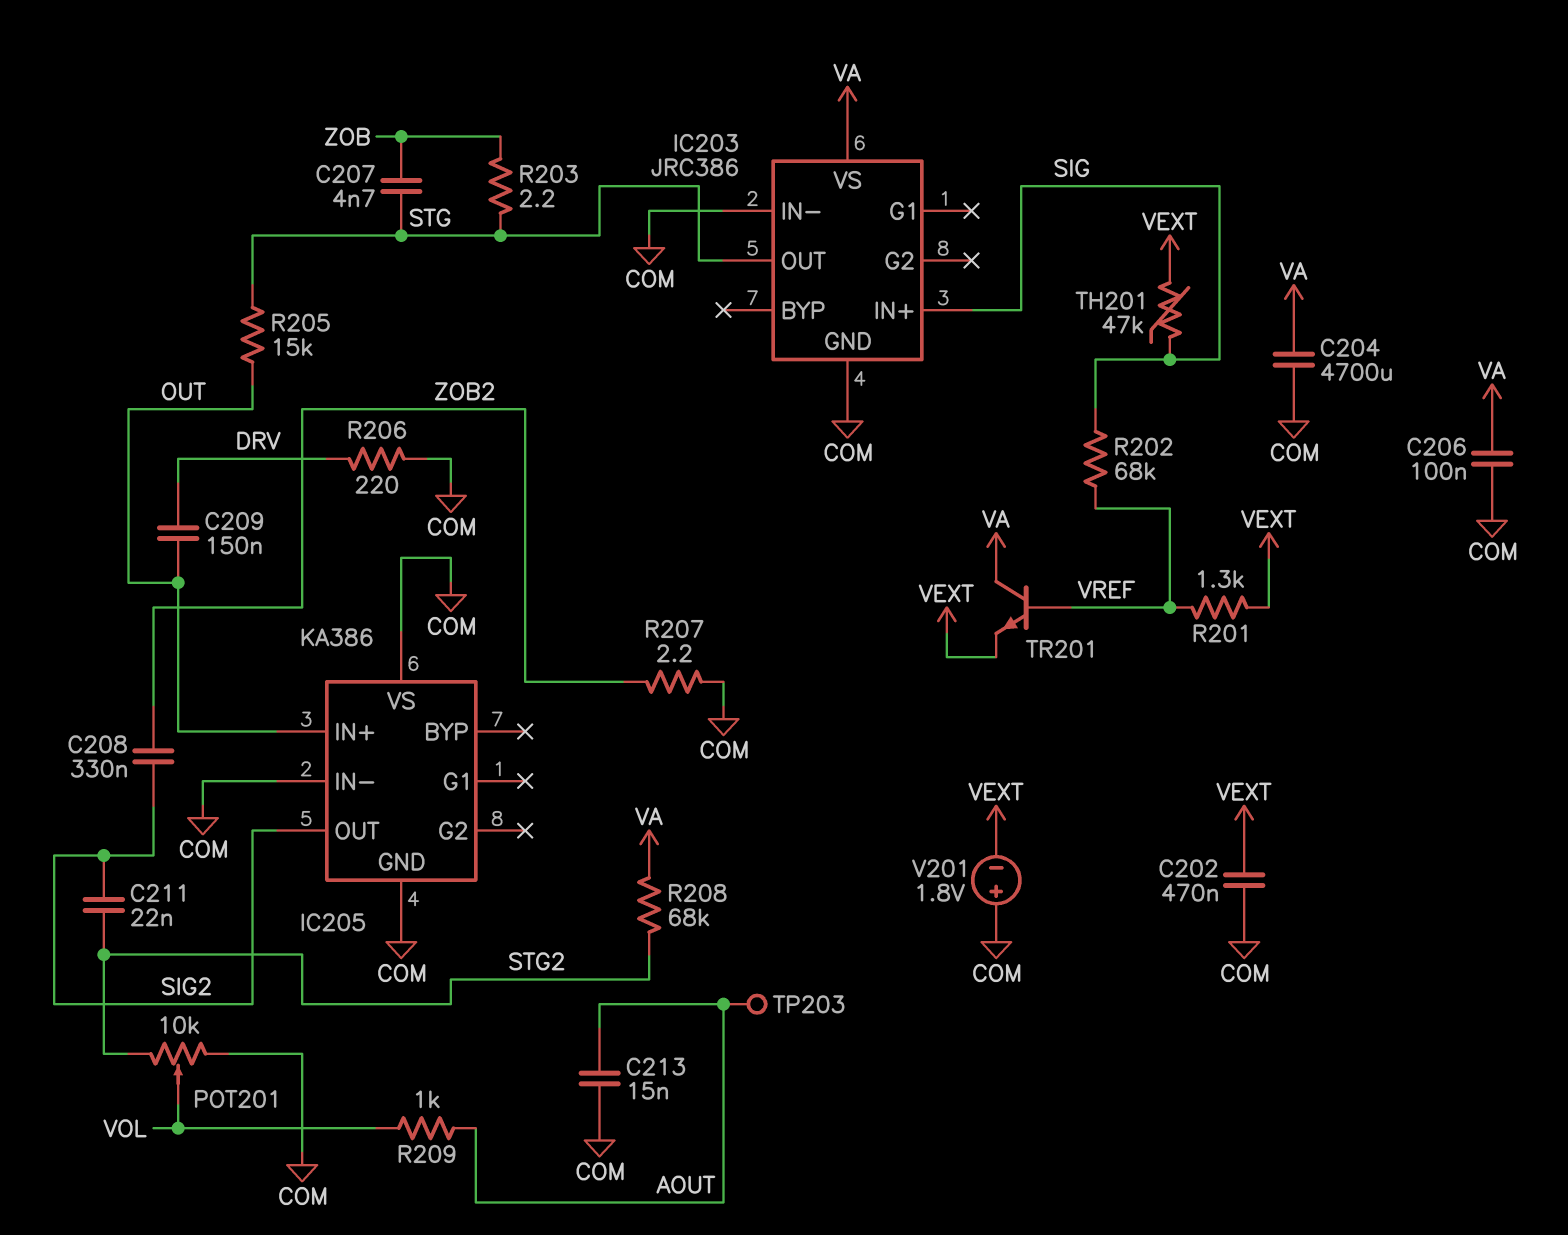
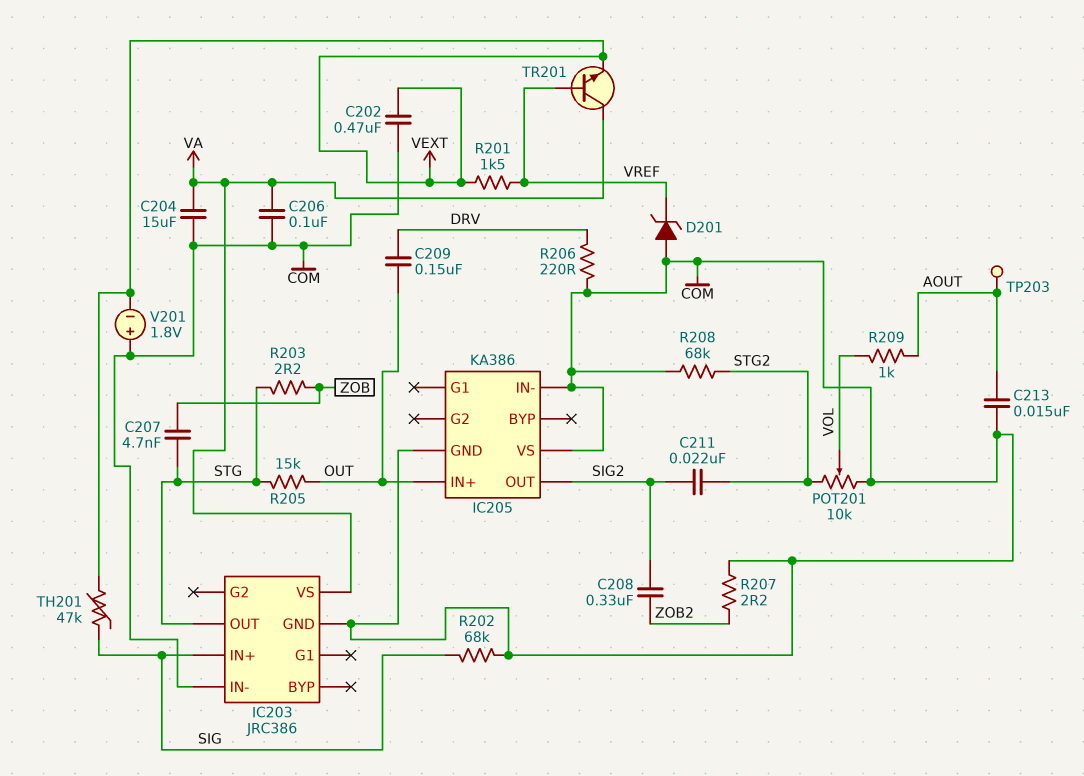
C204: 4700uF (COM, VA) -> 15uF (COM, VA)
D201: none -> zener (A COM, K VREF)
R201: 1.3k (VEXT, VREF) -> 1.5k (VEXT, VREF)
R202: 68k (SIG, VREF) -> 68k (COM, SIG)
R208: 68k (STG2, VA) -> 68k (COM, STG2)

